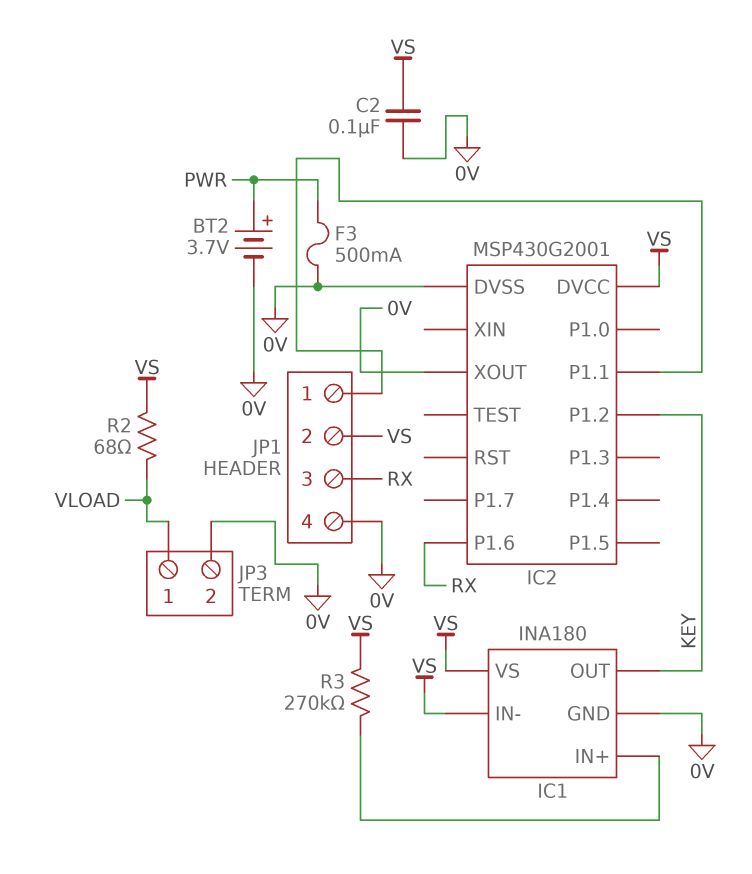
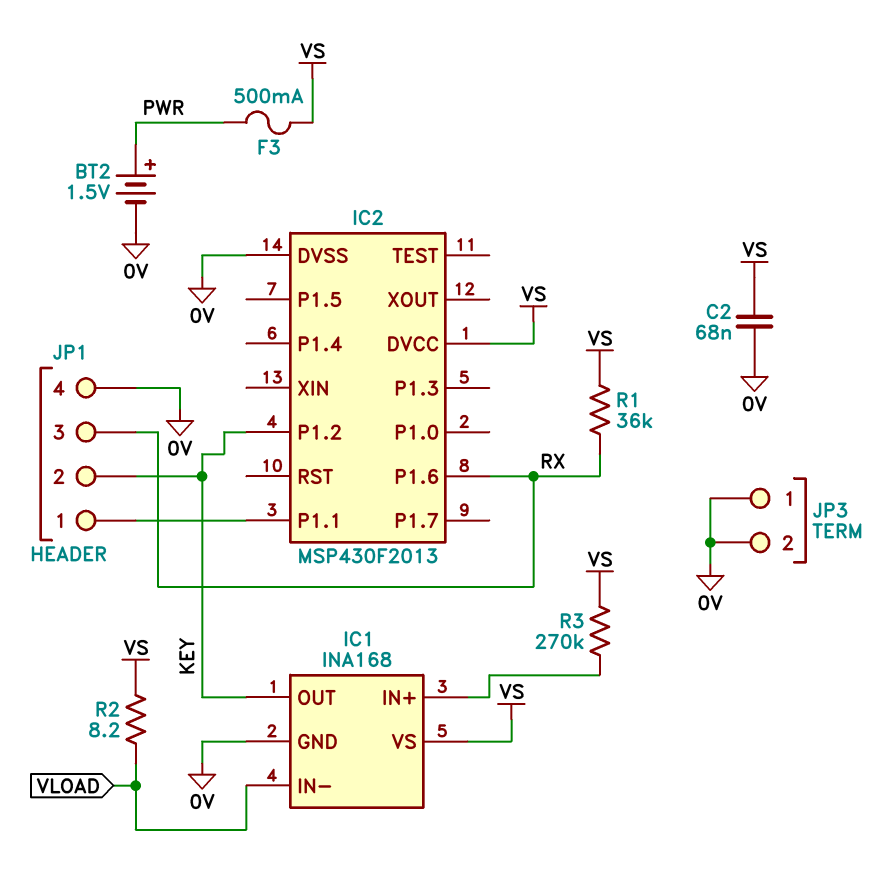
BT2: 3.7V (plus PWR, minus 0V) -> 1.5V (plus PWR, minus 0V)
C2: 100nF (0V, VS) -> 68nF (0V, VS)
F3: 500mA (0V, PWR) -> 500mA (PWR, VS)
IC1: INA180 -> INA168
IC1 pin IN-: VS -> VLOAD
IC2: MSP430G2001 -> MSP430F2013
IC2 pin XOUT: 0V -> none
JP1 pin 2: VS -> KEY
JP3 pin 1: VLOAD -> 0V
R1: none -> 36k (RX, VS)
R2: 68 (VLOAD, VS) -> 8.2 (VLOAD, VS)

